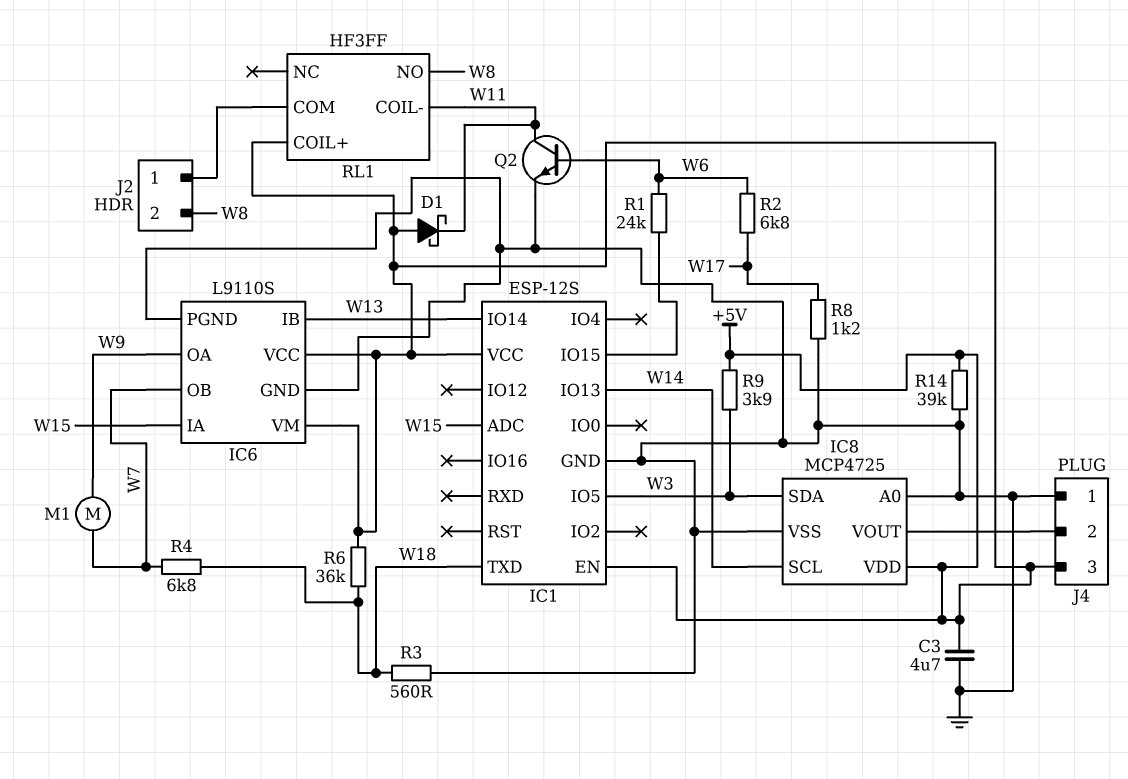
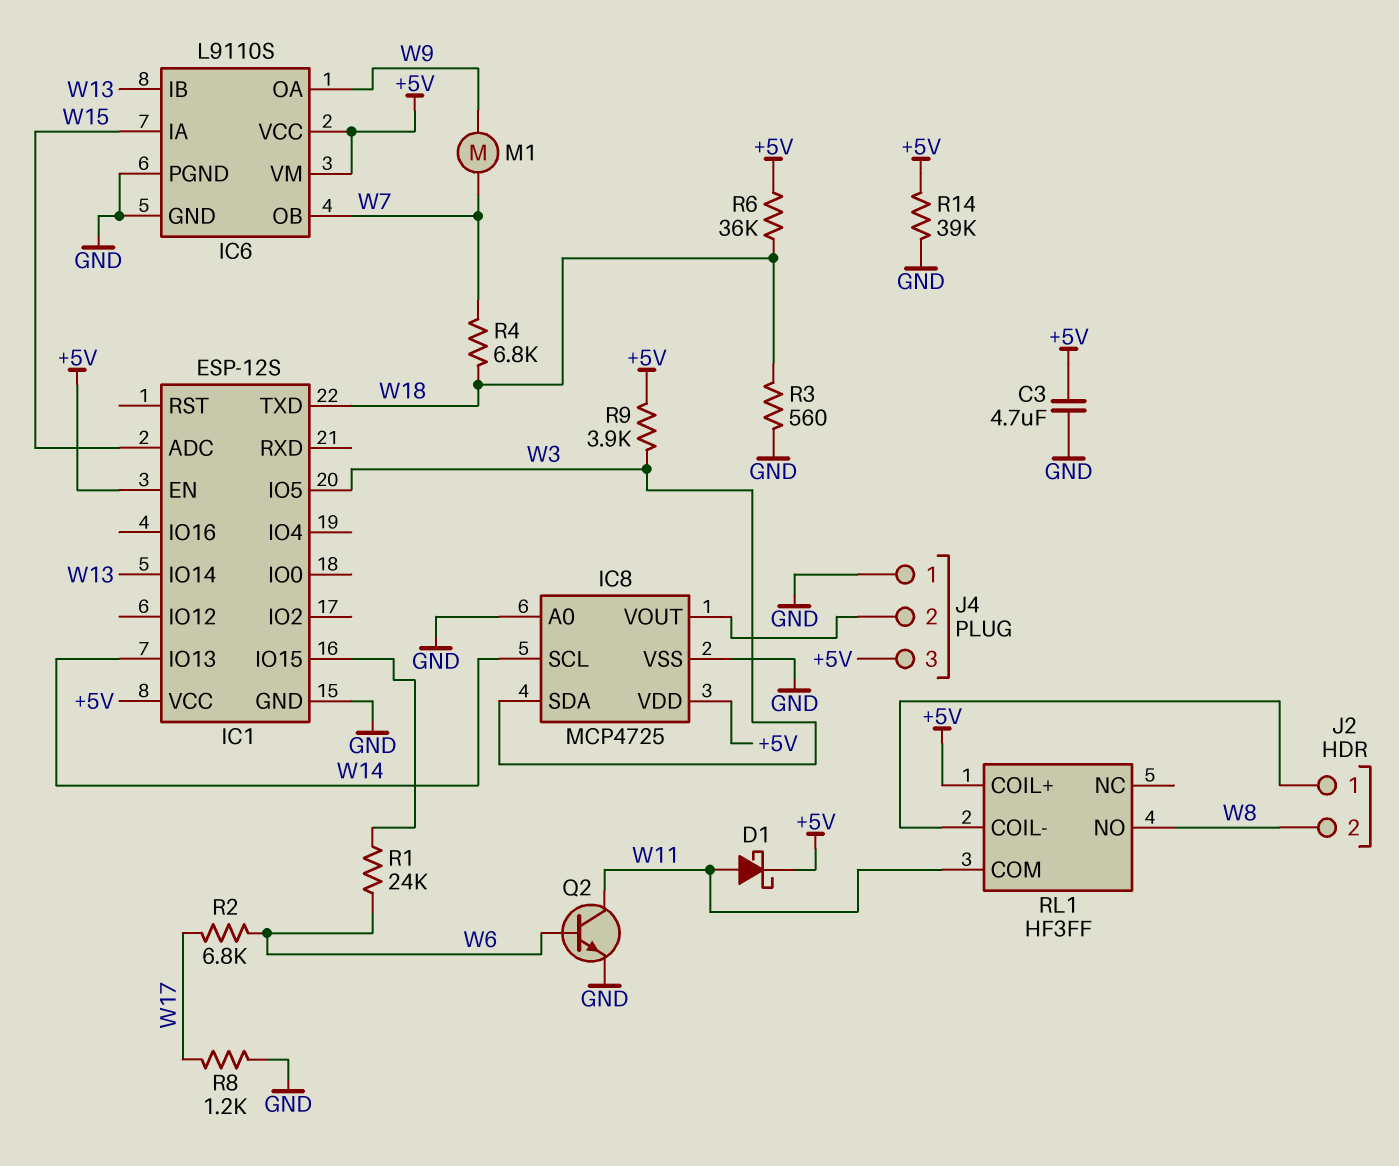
D1: schottky (A +5V, K W11) -> schottky (A W11, K +5V)
RL1 pin COIL-: W11 -> J2/1
RL1 pin COM: J2/1 -> W11

